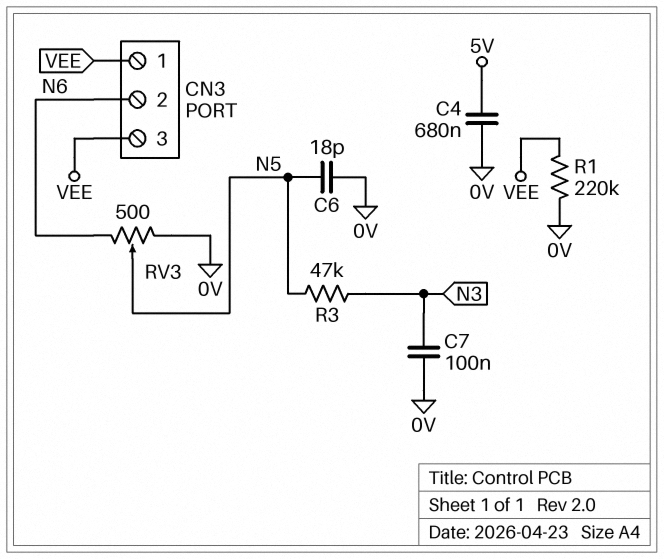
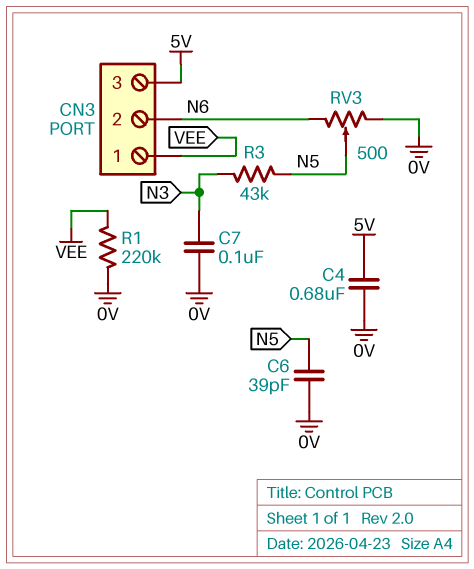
C6: 18pF (0V, N5) -> 39pF (0V, N5)
CN3 pin 3: VEE -> 5V
R3: 47k (N3, N5) -> 43k (N3, N5)

